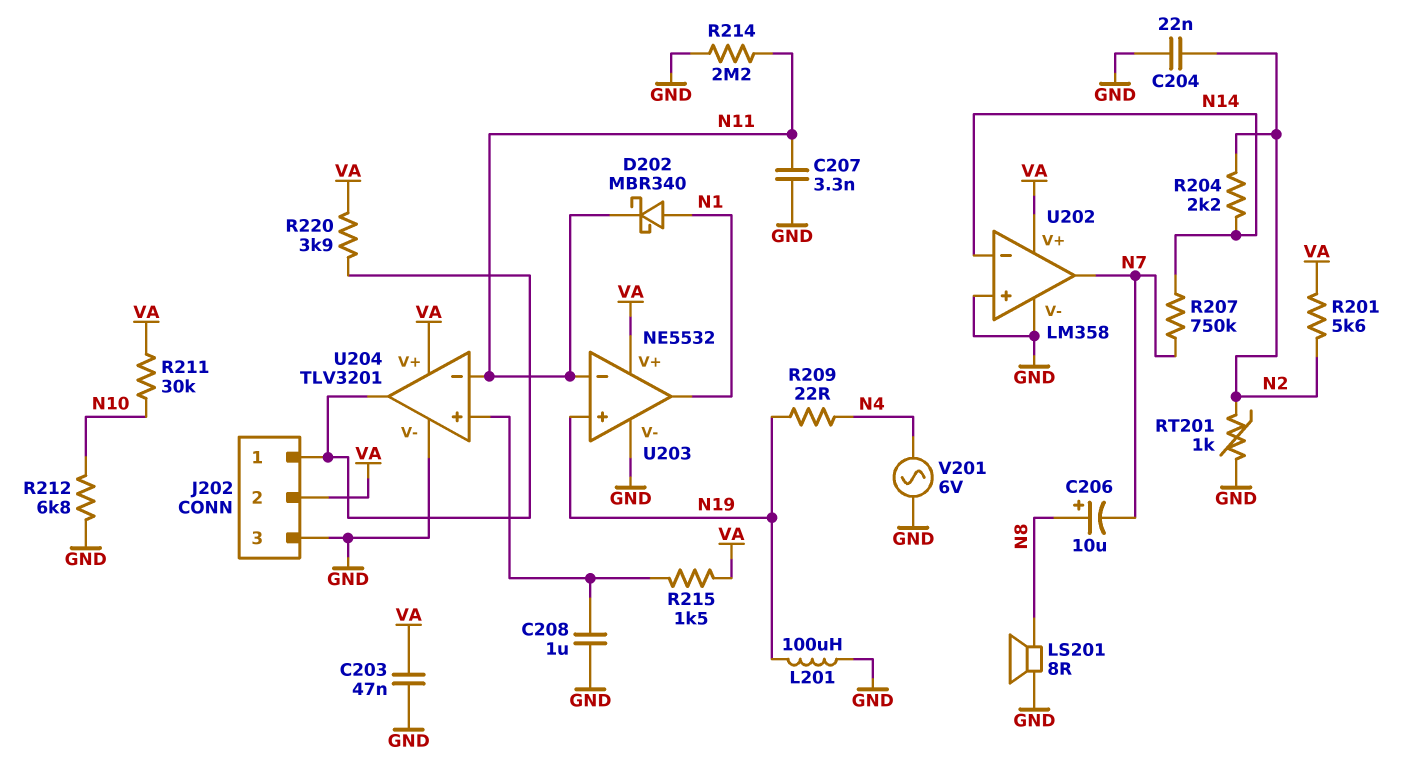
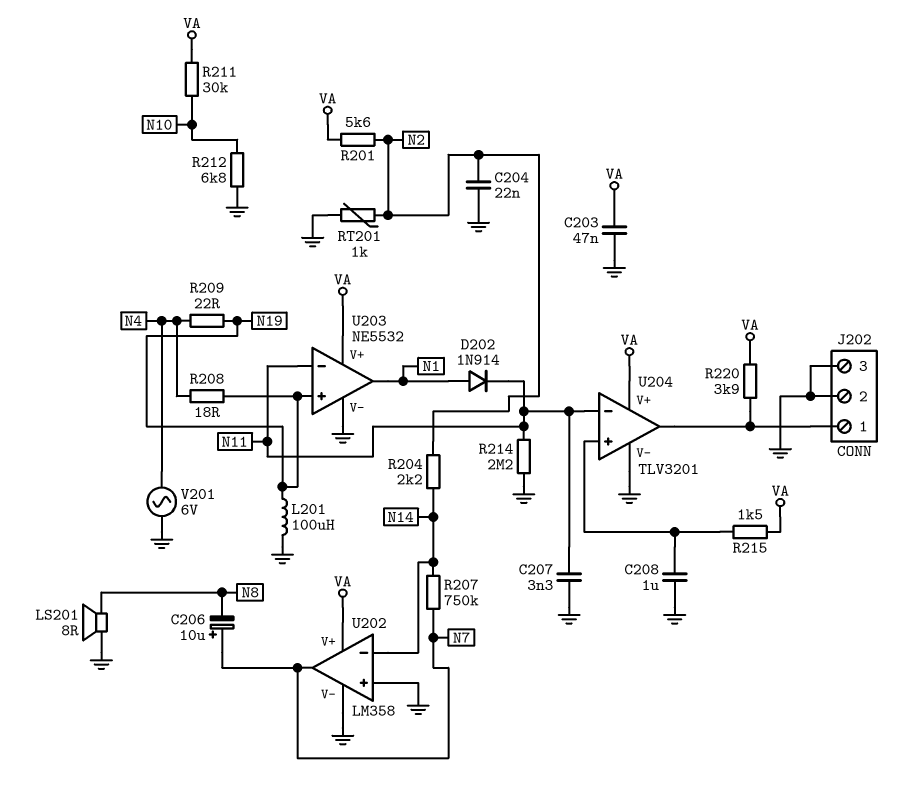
C206: 10uF (plus N8, minus N7) -> 10uF (plus N7, minus N8)
D202: schottky MBR340 (A N1, K N11) -> diode 1N914 (A N1, K N11)
J202 pin 2: VA -> GND
R208: none -> 18 (N4, N19)

